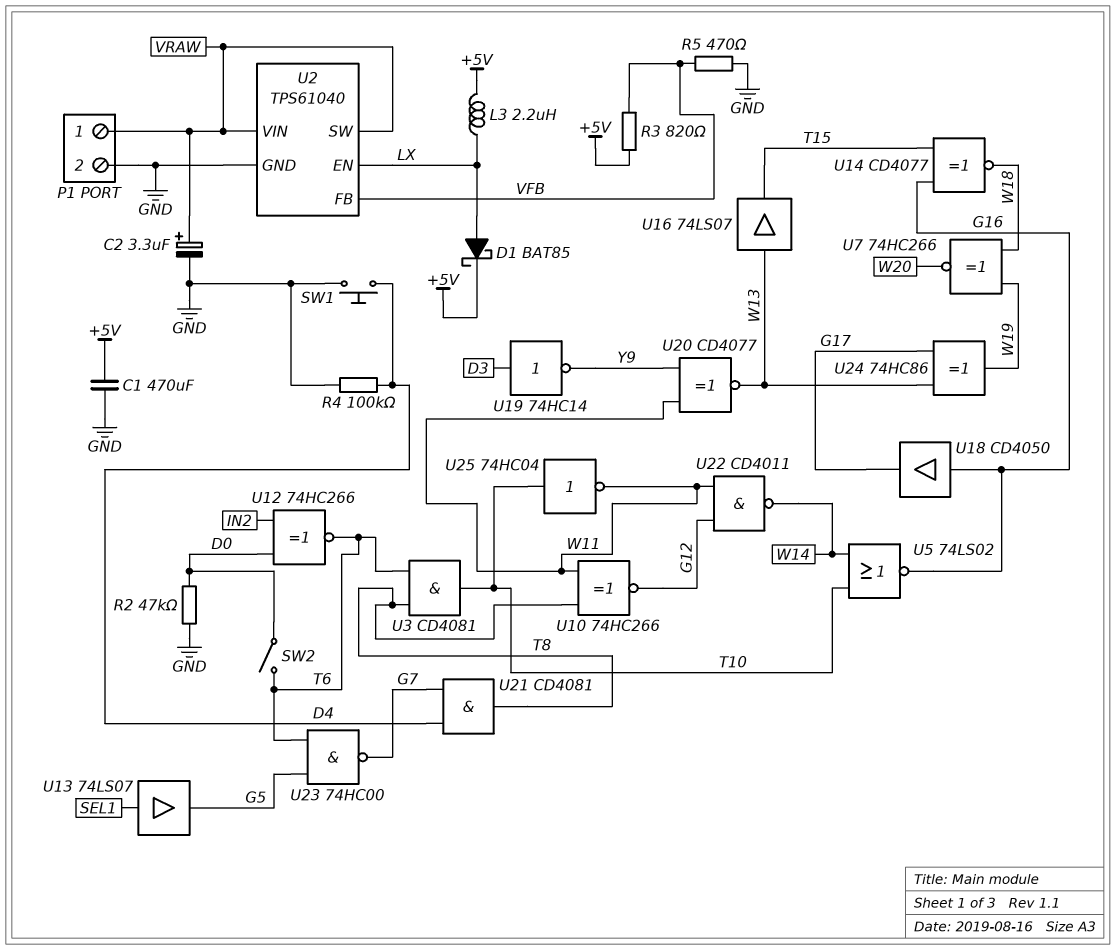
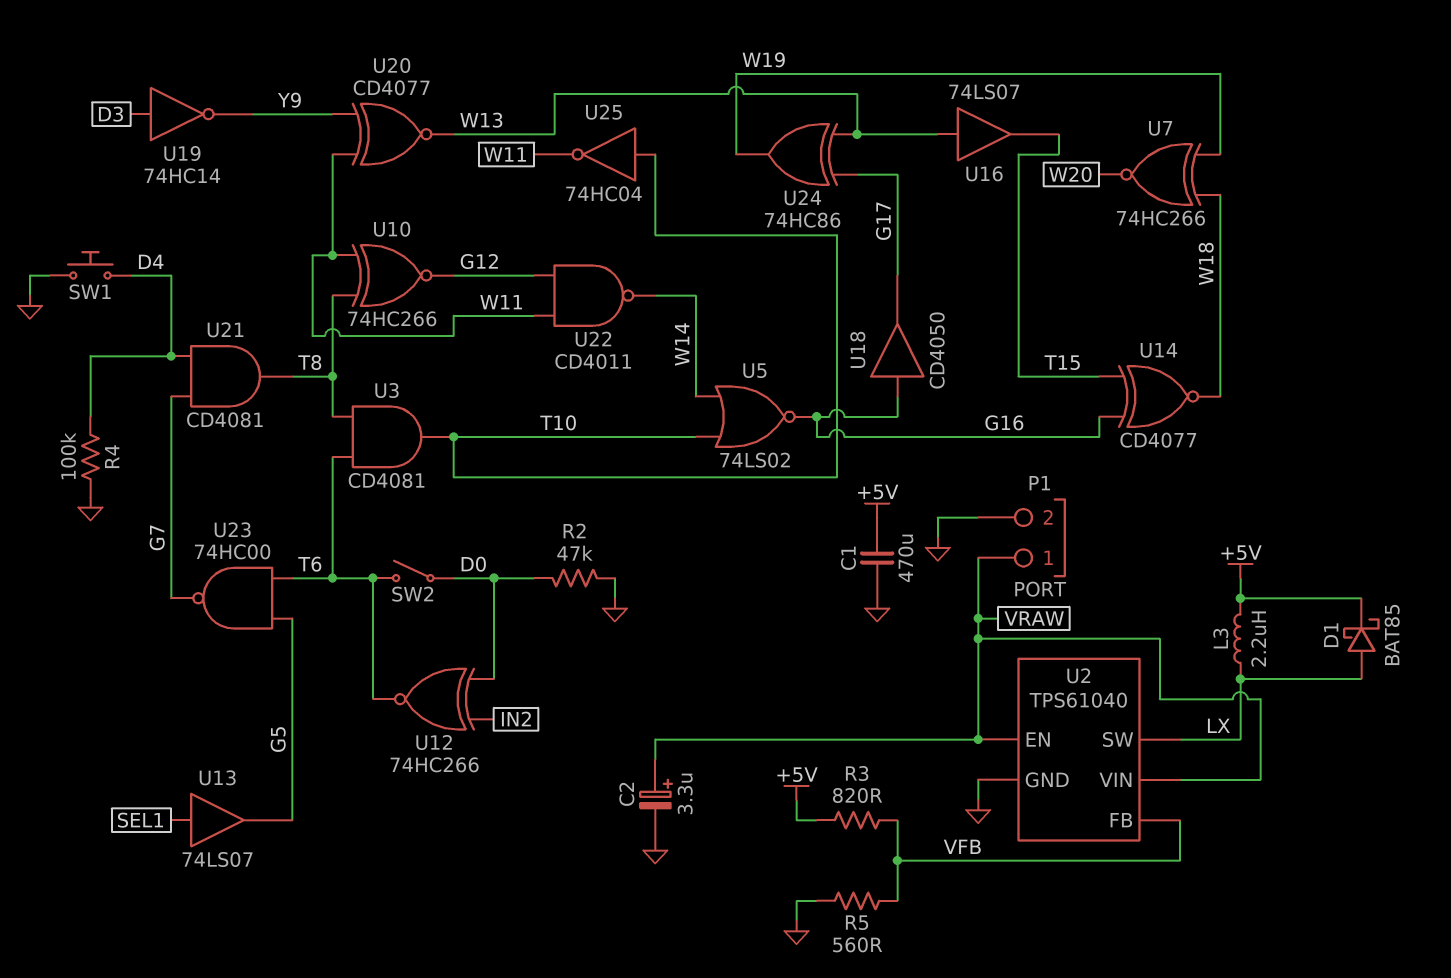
R5: 470 (GND, VFB) -> 560 (GND, VFB)
U2 pin EN: LX -> VRAW
U2 pin SW: VRAW -> LX

